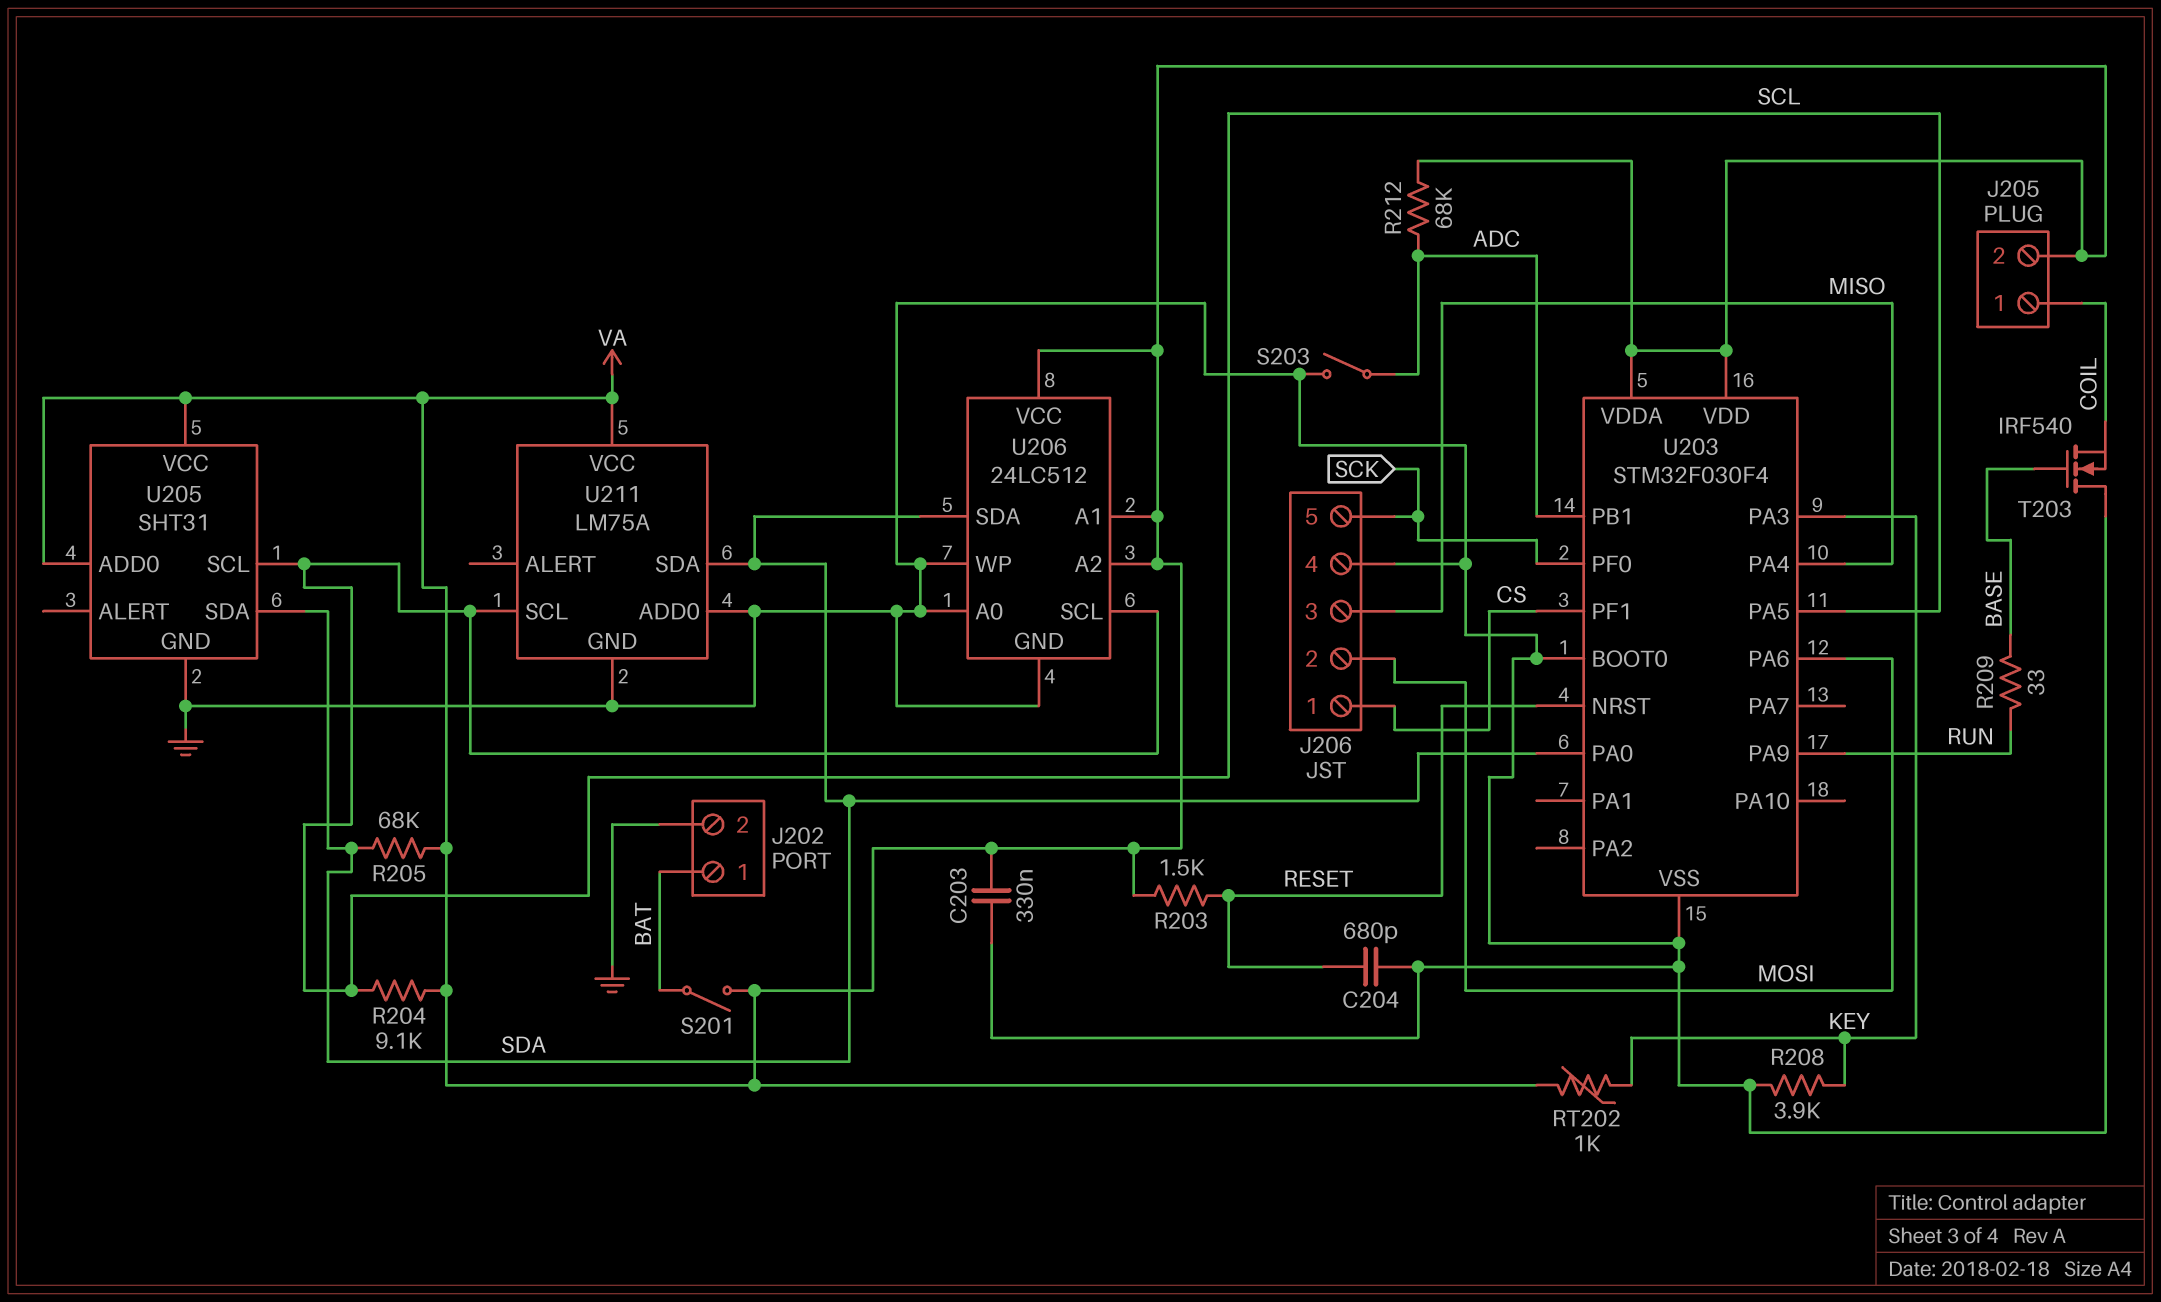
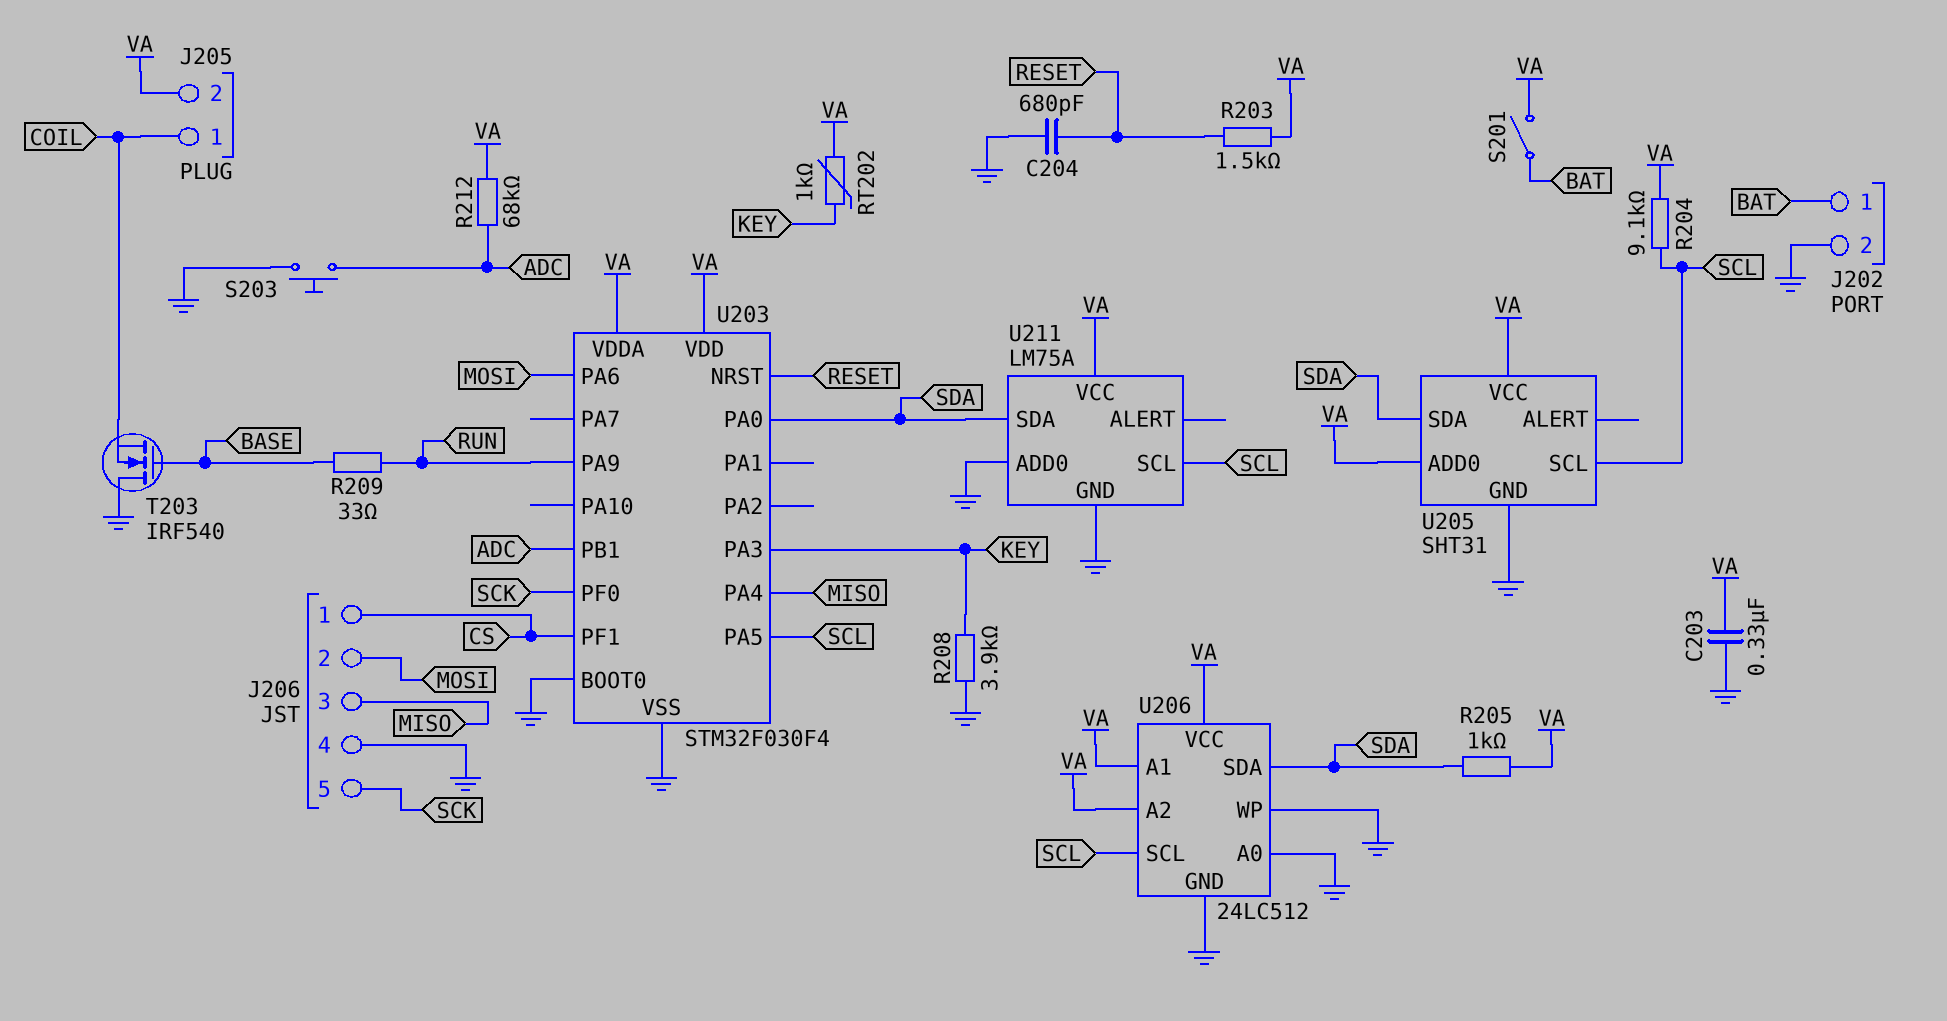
R205: 68k (SDA, VA) -> 1k (SDA, VA)
S203: switch (ADC, GND) -> button (ADC, GND)

